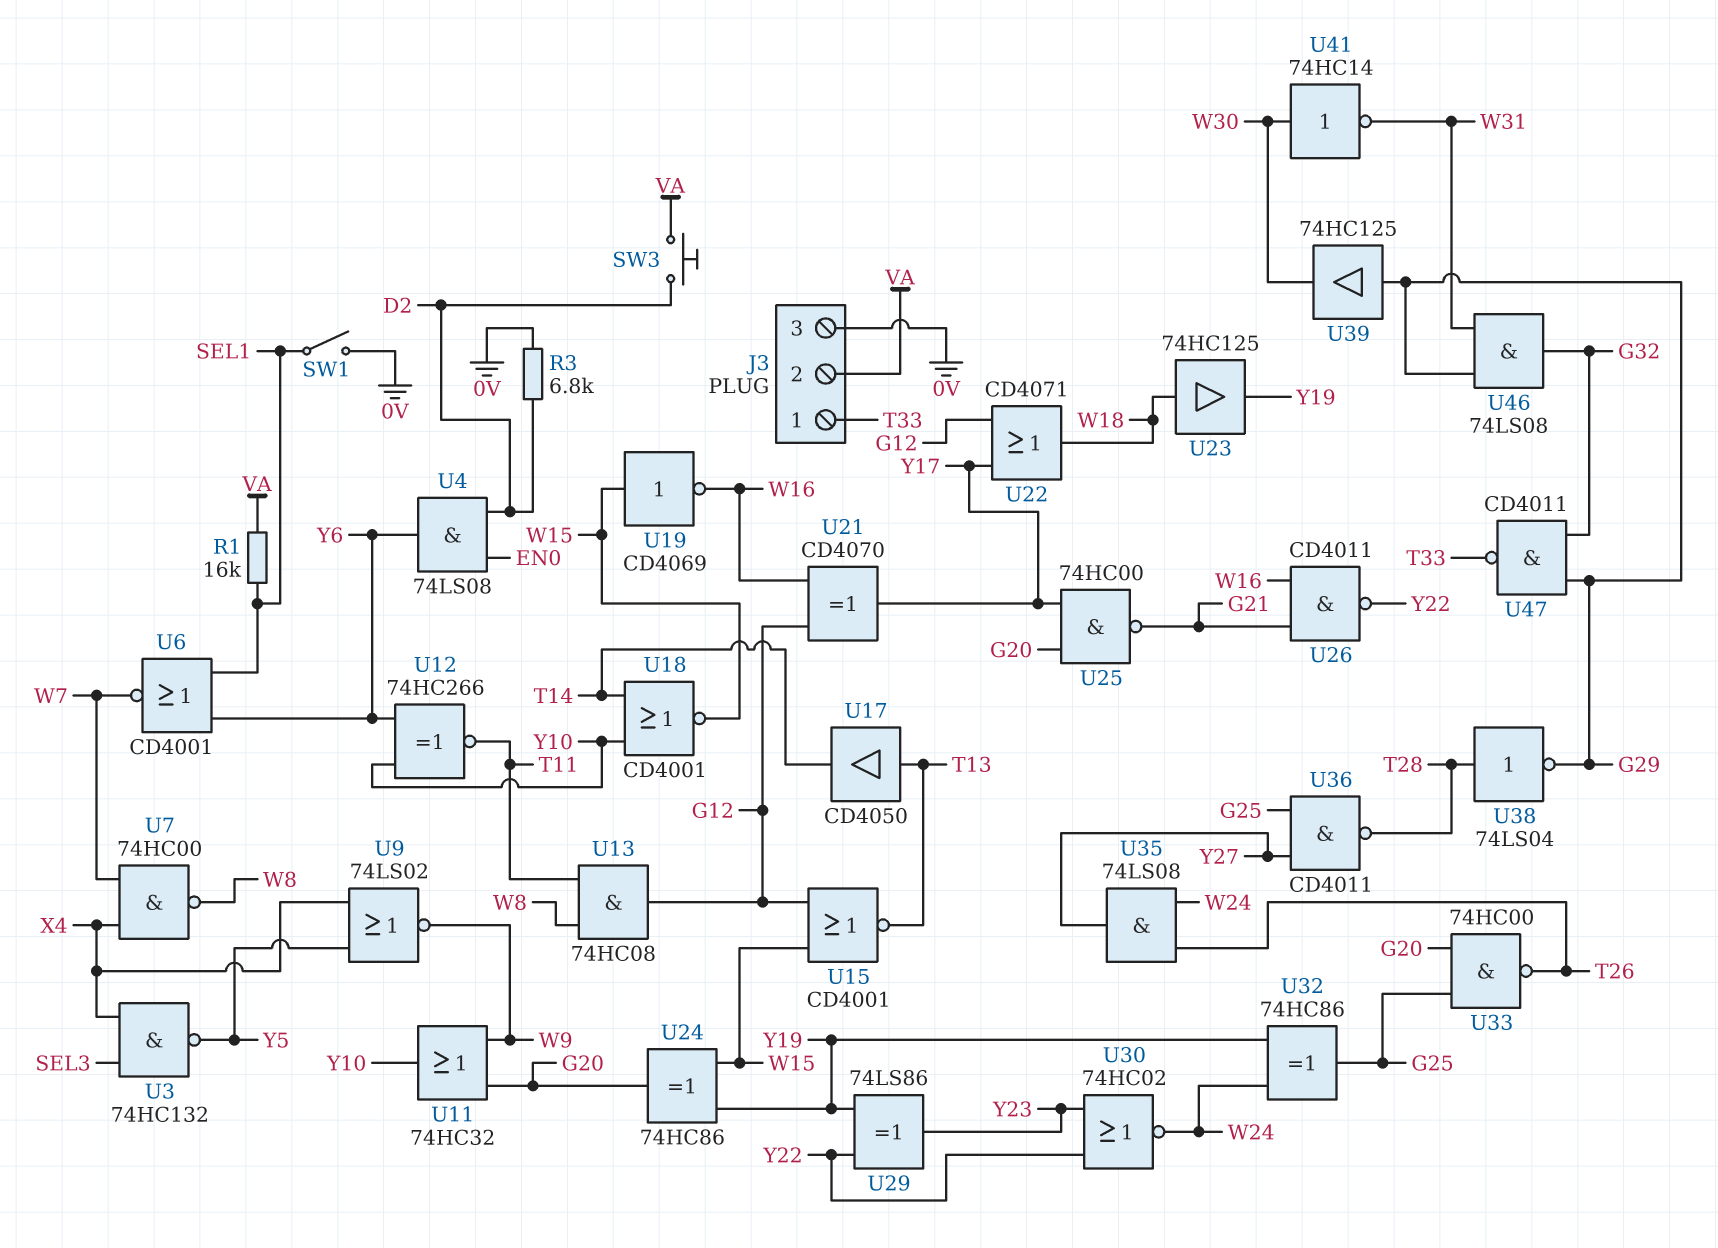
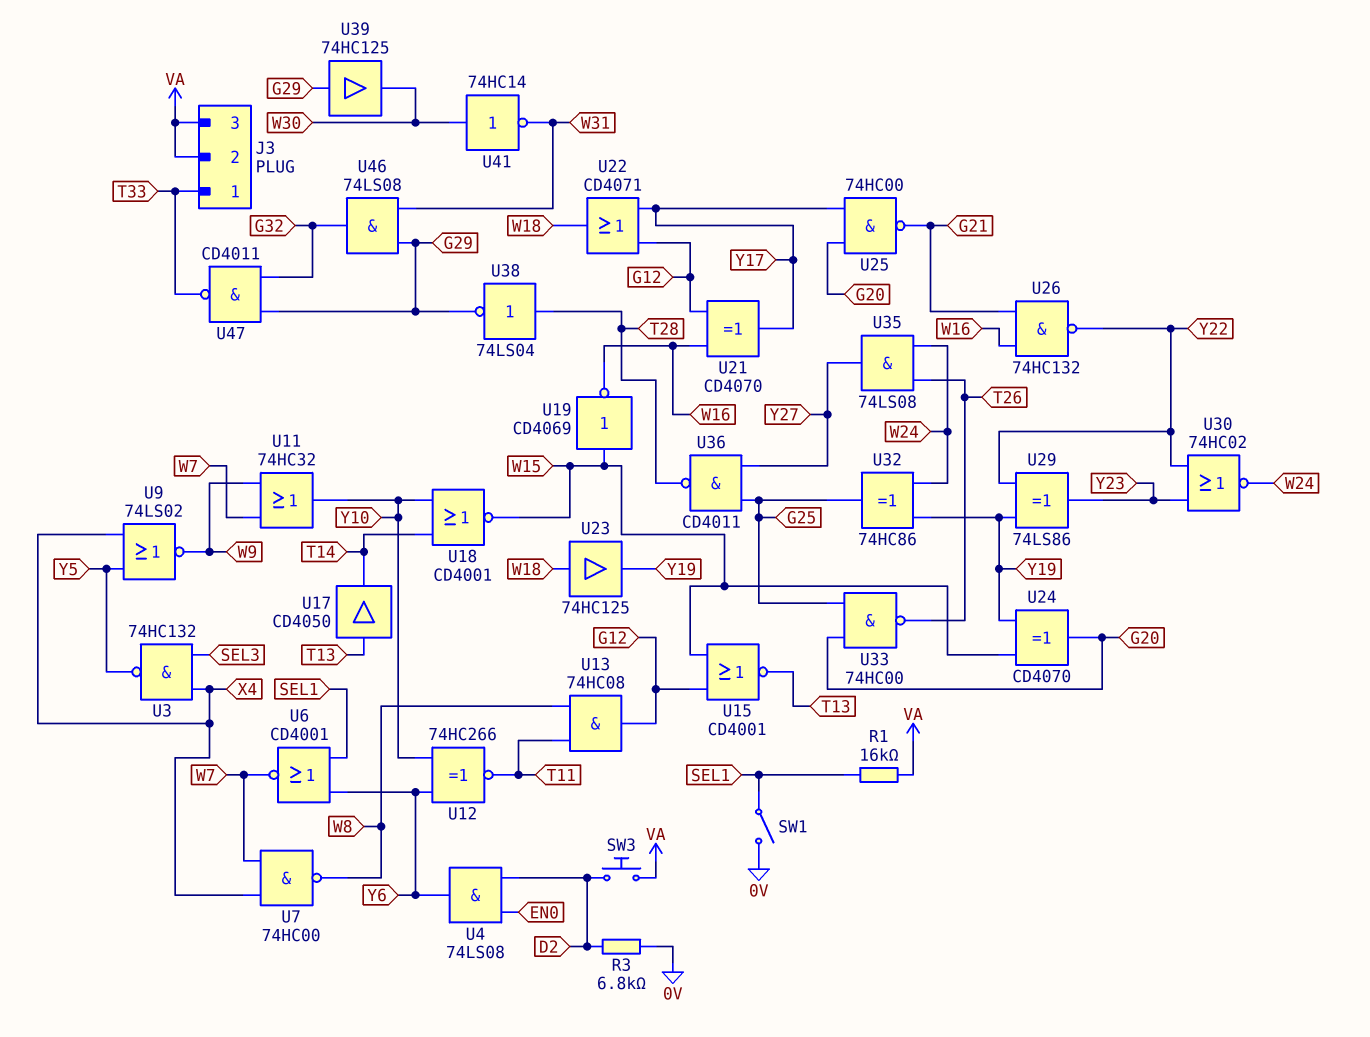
J3 pin 3: 0V -> VA
U11: OR 74HC32 (in G20, in W9, out Y10) -> OR 74HC32 (in W7, in W9, out Y10)
U24: XOR 74HC86 (in W15, in Y19, out G20) -> XOR CD4070 (in W15, in Y19, out G20)
U26: NAND CD4011 (in G21, in W16, out Y22) -> NAND 74HC132 (in G21, in W16, out Y22)

